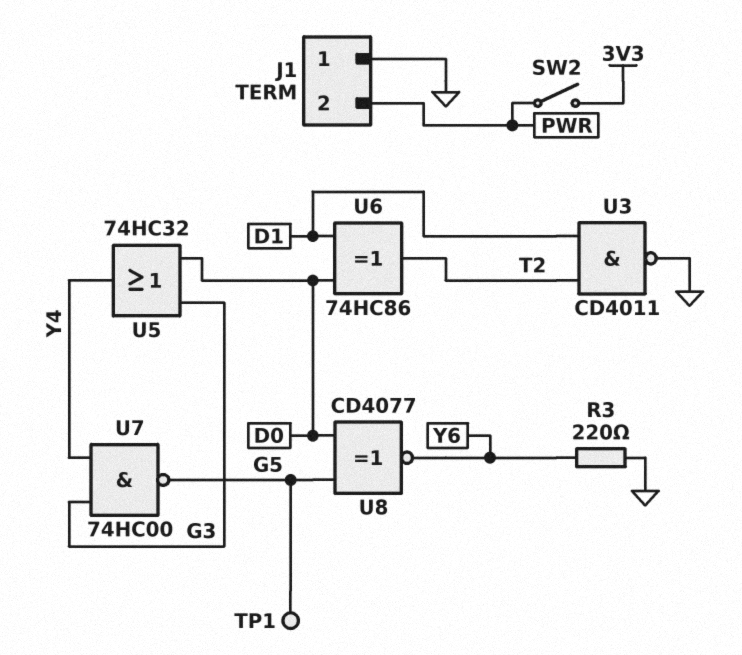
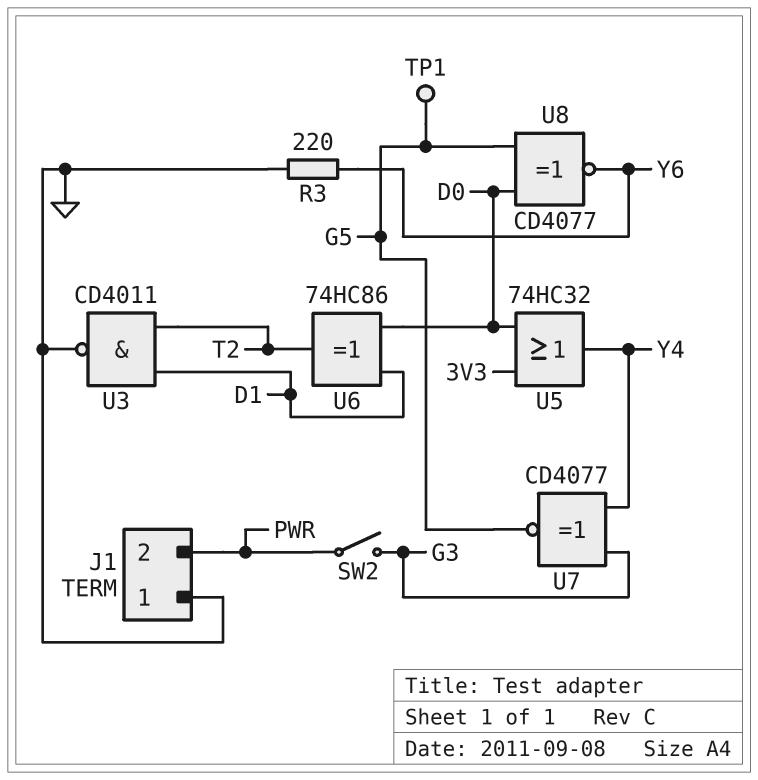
SW2: switch (3V3, PWR) -> switch (G3, PWR)
U5: OR 74HC32 (in D0, in G3, out Y4) -> OR 74HC32 (in 3V3, in D0, out Y4)
U7: NAND 74HC00 (in G3, in Y4, out G5) -> XNOR CD4077 (in G3, in Y4, out G5)

